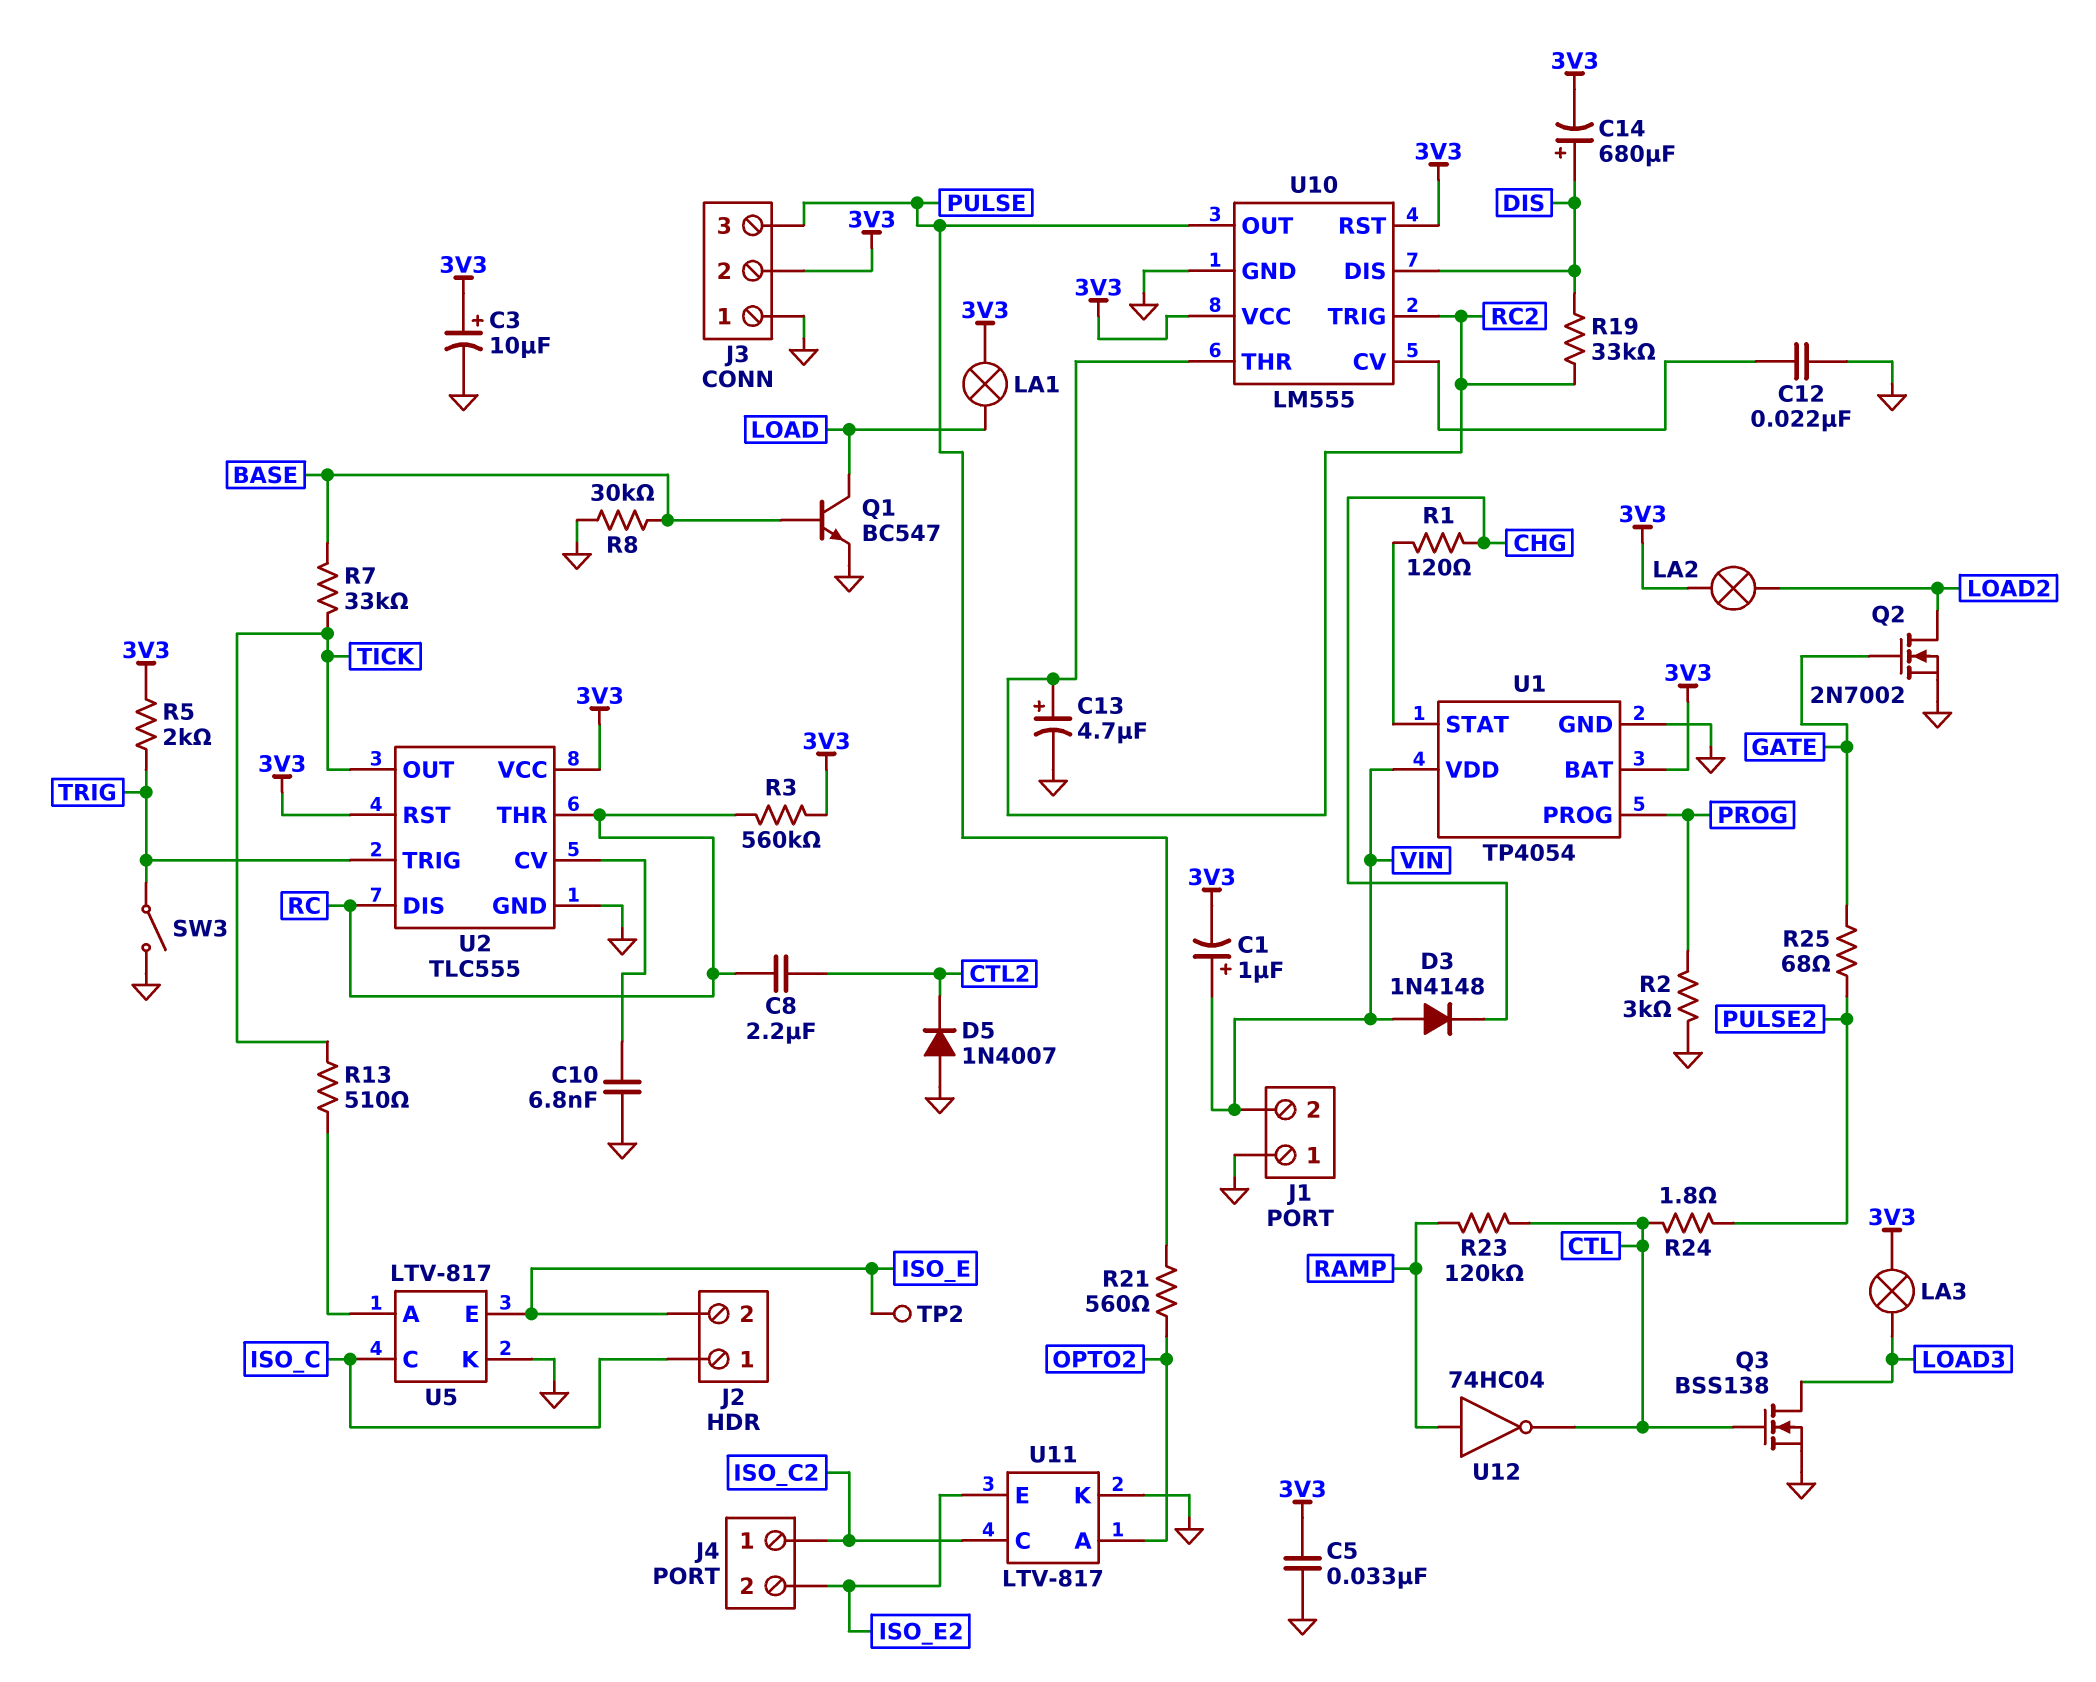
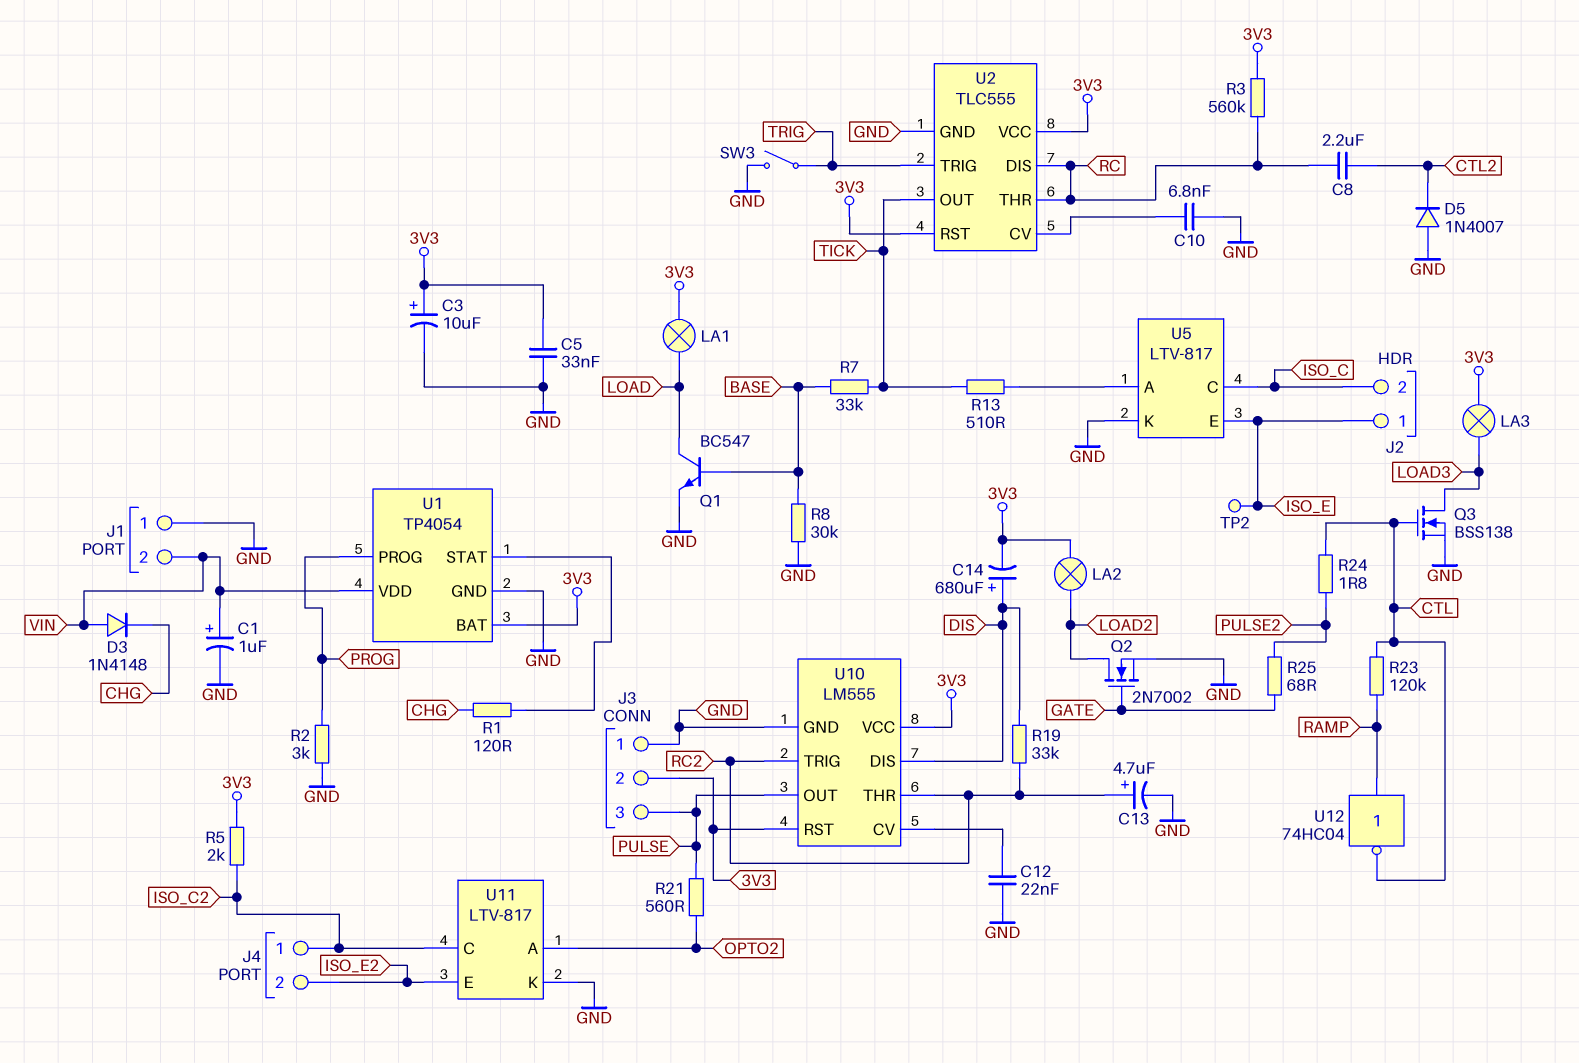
C1: 1uF (plus VIN, minus 3V3) -> 1uF (plus VIN, minus GND)
J2 pin 1: ISO_C -> ISO_E
J2 pin 2: ISO_E -> ISO_C
R5: 2k (3V3, TRIG) -> 2k (3V3, ISO_C2)

